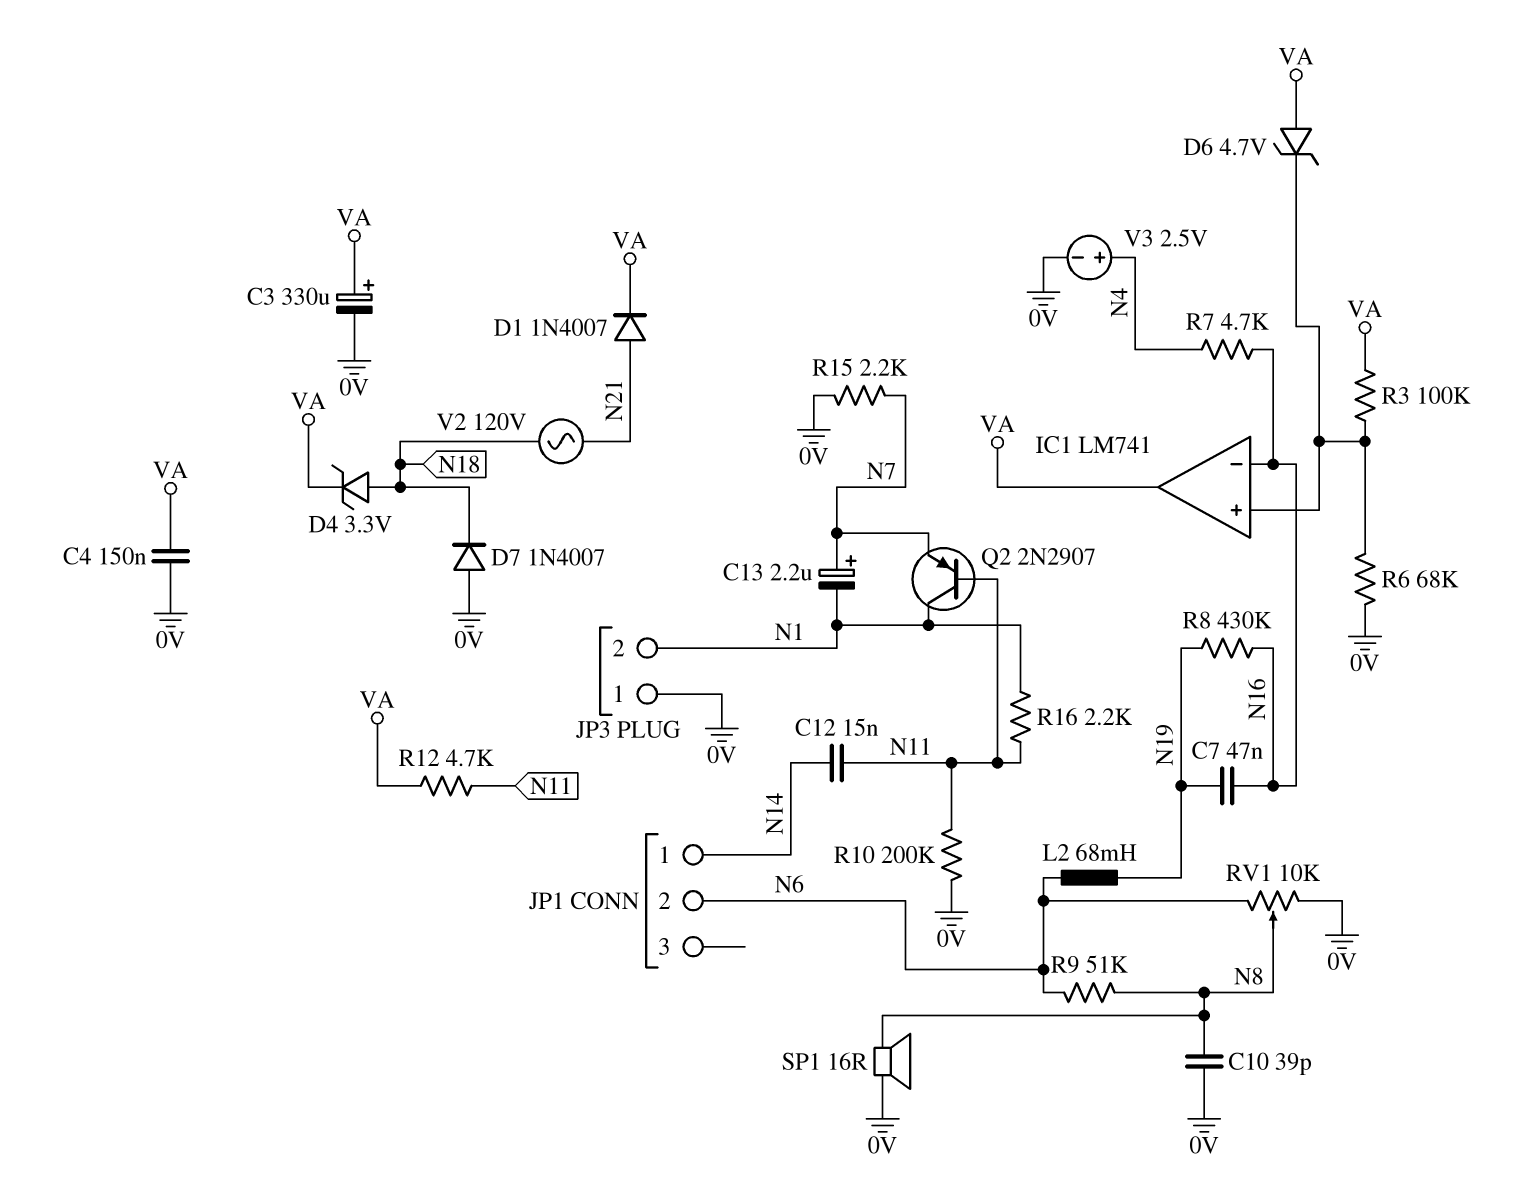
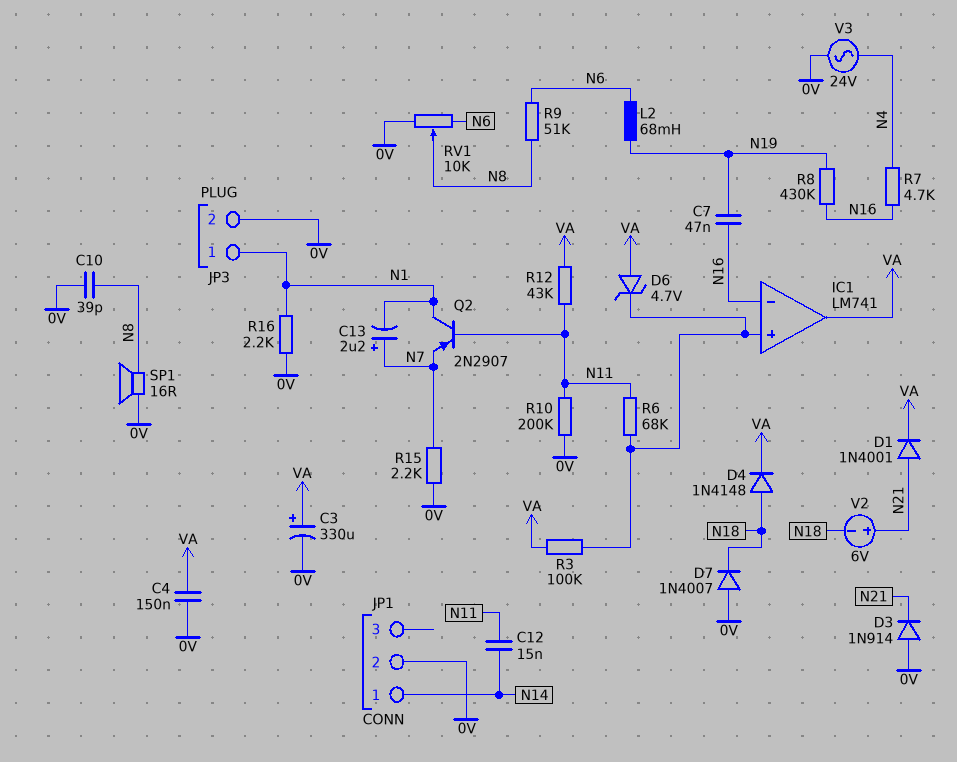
D1: diode 1N4007 (A N21, K VA) -> diode 1N4001 (A N21, K VA)
D3: none -> diode 1N914 (A 0V, K N21)
D4: zener 3.3V (A N18, K VA) -> diode 1N4148 (A N18, K VA)
JP1 pin 2: N6 -> 0V
JP3 pin 1: 0V -> N1
JP3 pin 2: N1 -> 0V
R6: 68k (0V, IC1/in+) -> 68k (IC1/in+, N11)
R12: 4.7k (N11, VA) -> 43k (N11, VA)
R16: 2.2k (N1, N11) -> 2.2k (0V, N1)
V2: AC 120V (N18, N21) -> 6V (plus N21, minus N18)
V3: 2.5V (plus N4, minus 0V) -> AC 24V (0V, N4)

